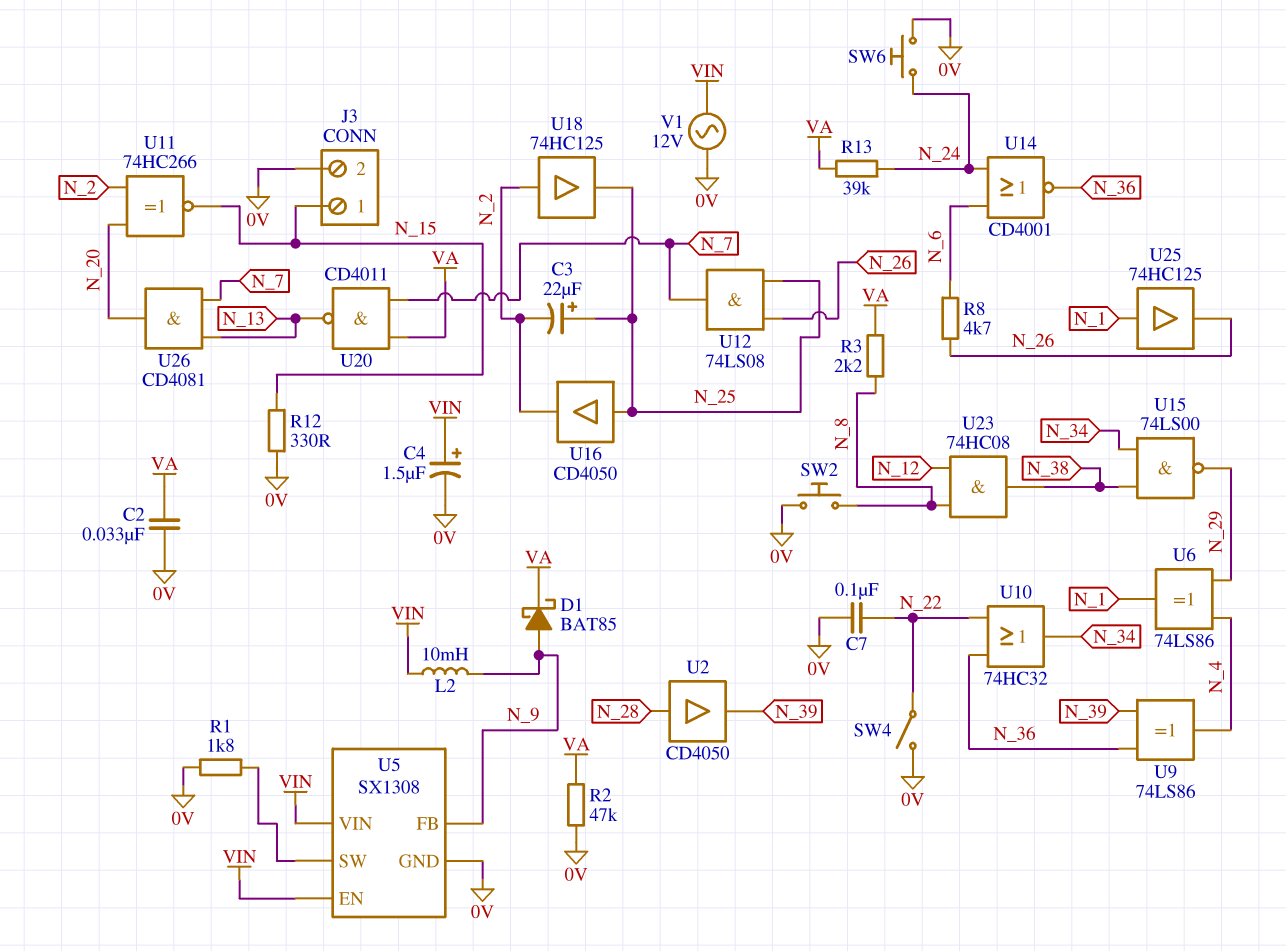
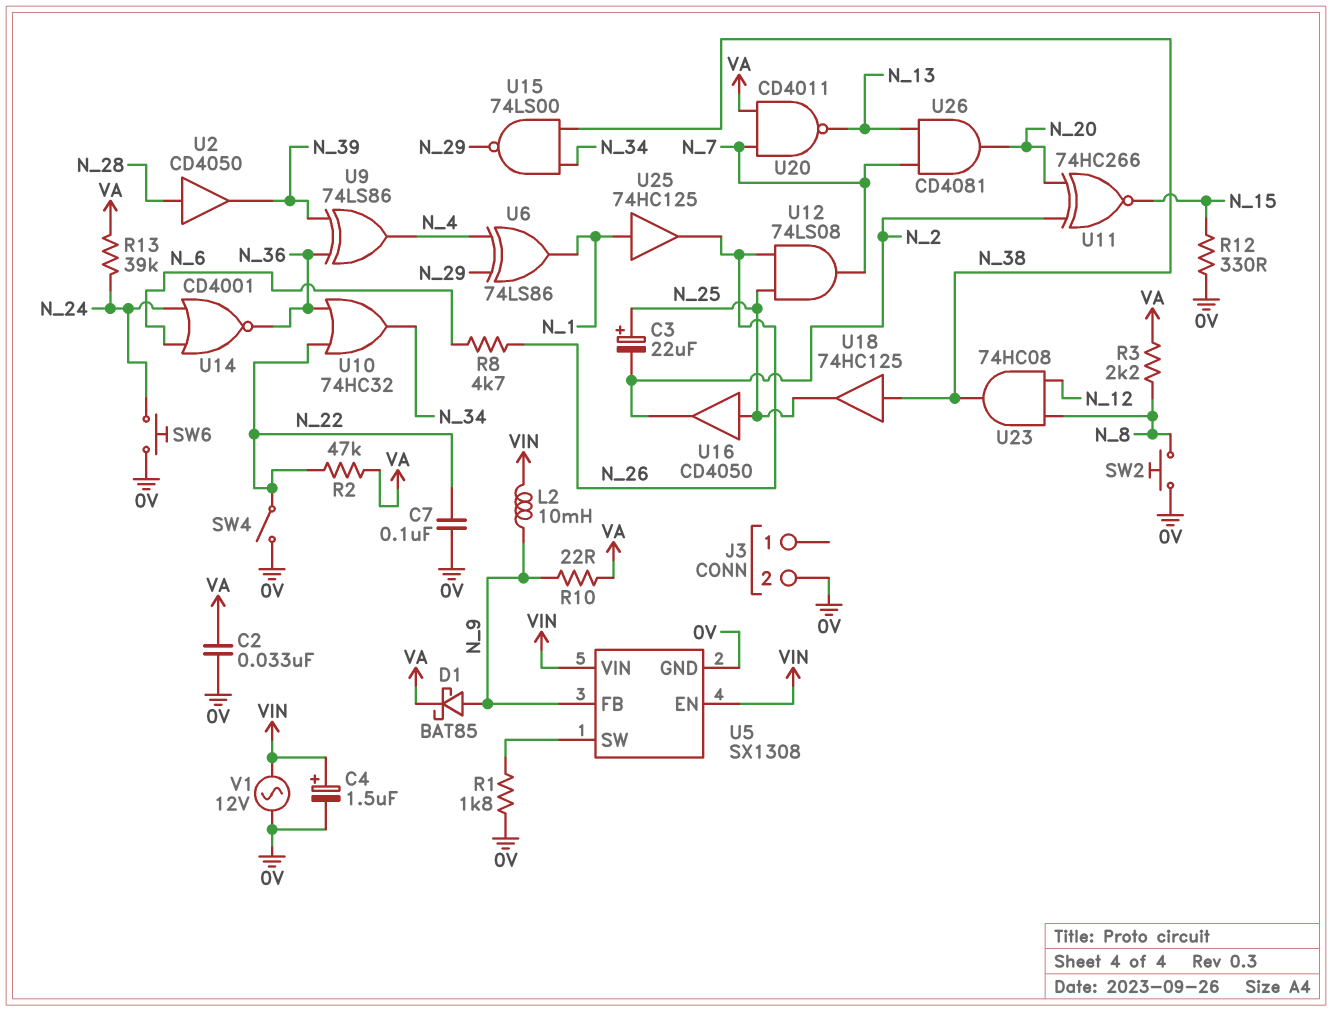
J3 pin 1: N_15 -> none
R2: 47k (0V, VA) -> 47k (N_22, VA)
R10: none -> 22 (N_9, VA)
U18: buffer 74HC125 (in N_2, out N_25) -> buffer 74HC125 (in N_38, out N_25)

